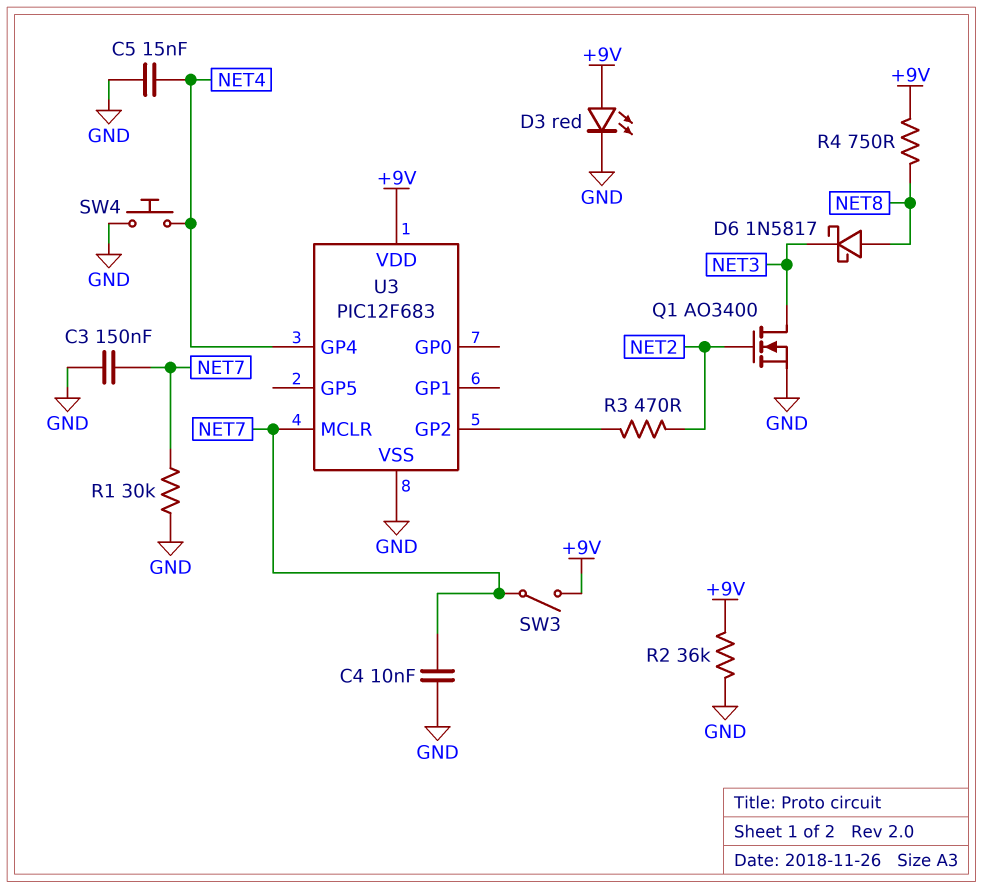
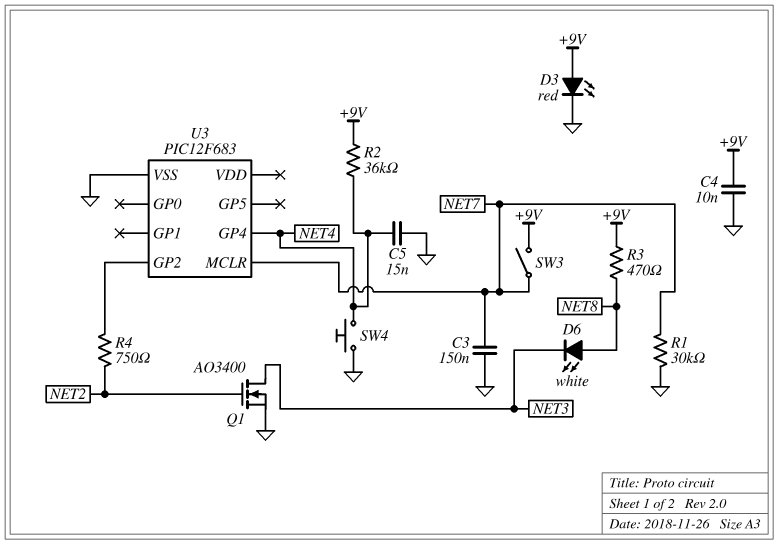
C4: 10nF (GND, NET7) -> 10nF (+9V, GND)
D6: schottky 1N5817 (A NET8, K NET3) -> LED white (A NET8, K NET3)
R2: 36k (+9V, GND) -> 36k (+9V, NET4)
R3: 470 (NET2, U3/GP2) -> 470 (+9V, NET8)
R4: 750 (+9V, NET8) -> 750 (NET2, U3/GP2)
U3 pin VDD: +9V -> none

